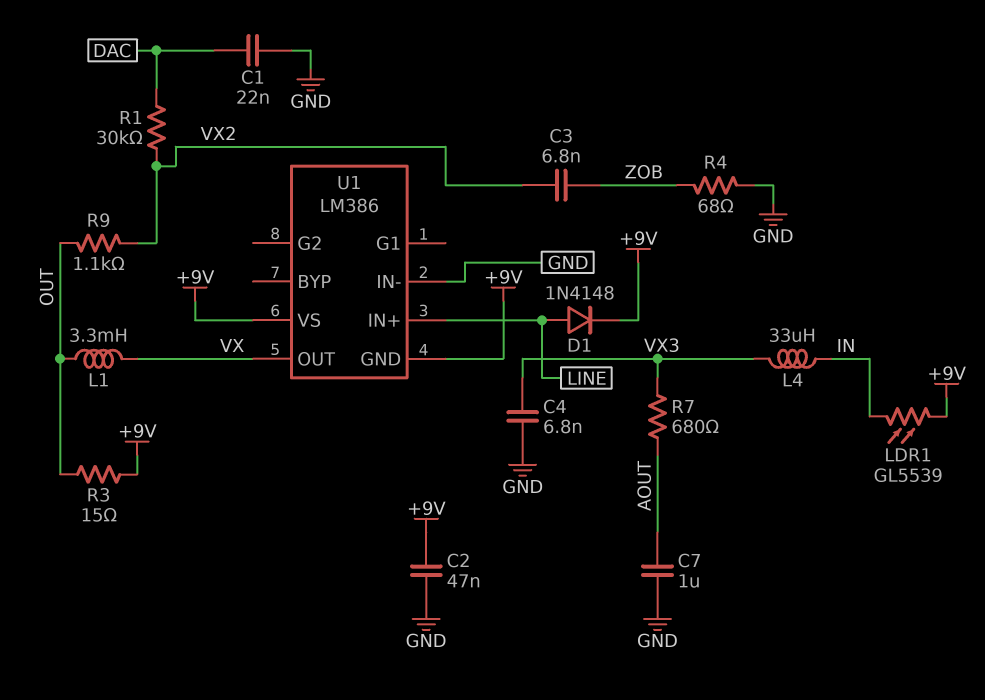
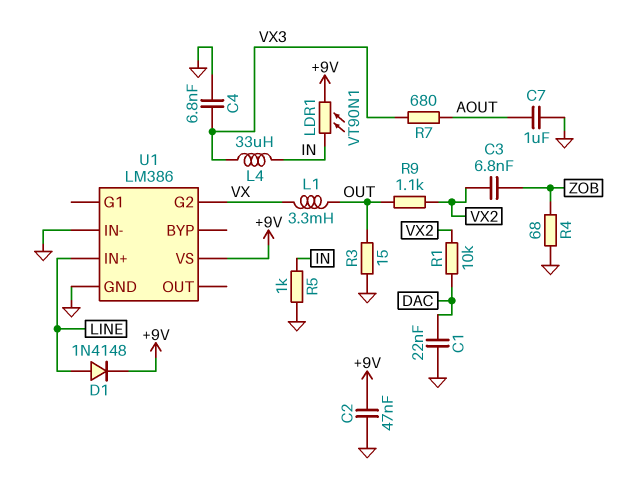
LDR1: GL5539 (+9V, IN) -> VT90N1 (+9V, IN)
R1: 30k (DAC, VX2) -> 10k (DAC, VX2)
R3: 15 (+9V, OUT) -> 15 (GND, OUT)
R5: none -> 1k (GND, IN)
U1 pin G2: none -> VX
U1 pin GND: +9V -> GND
U1 pin OUT: VX -> none

